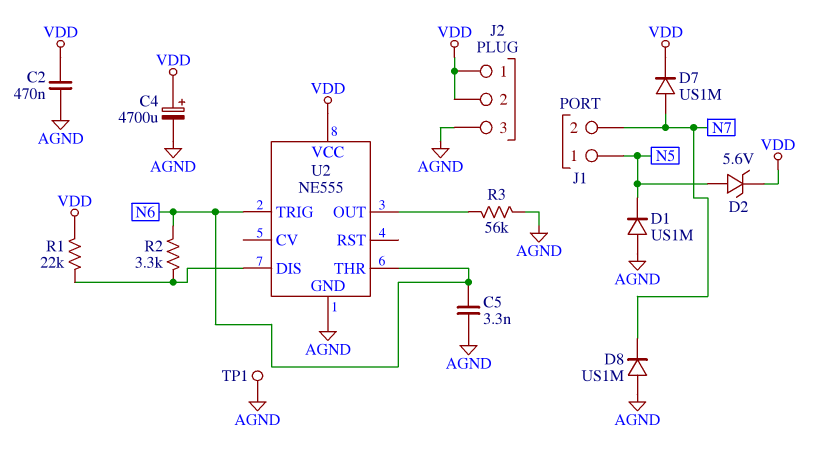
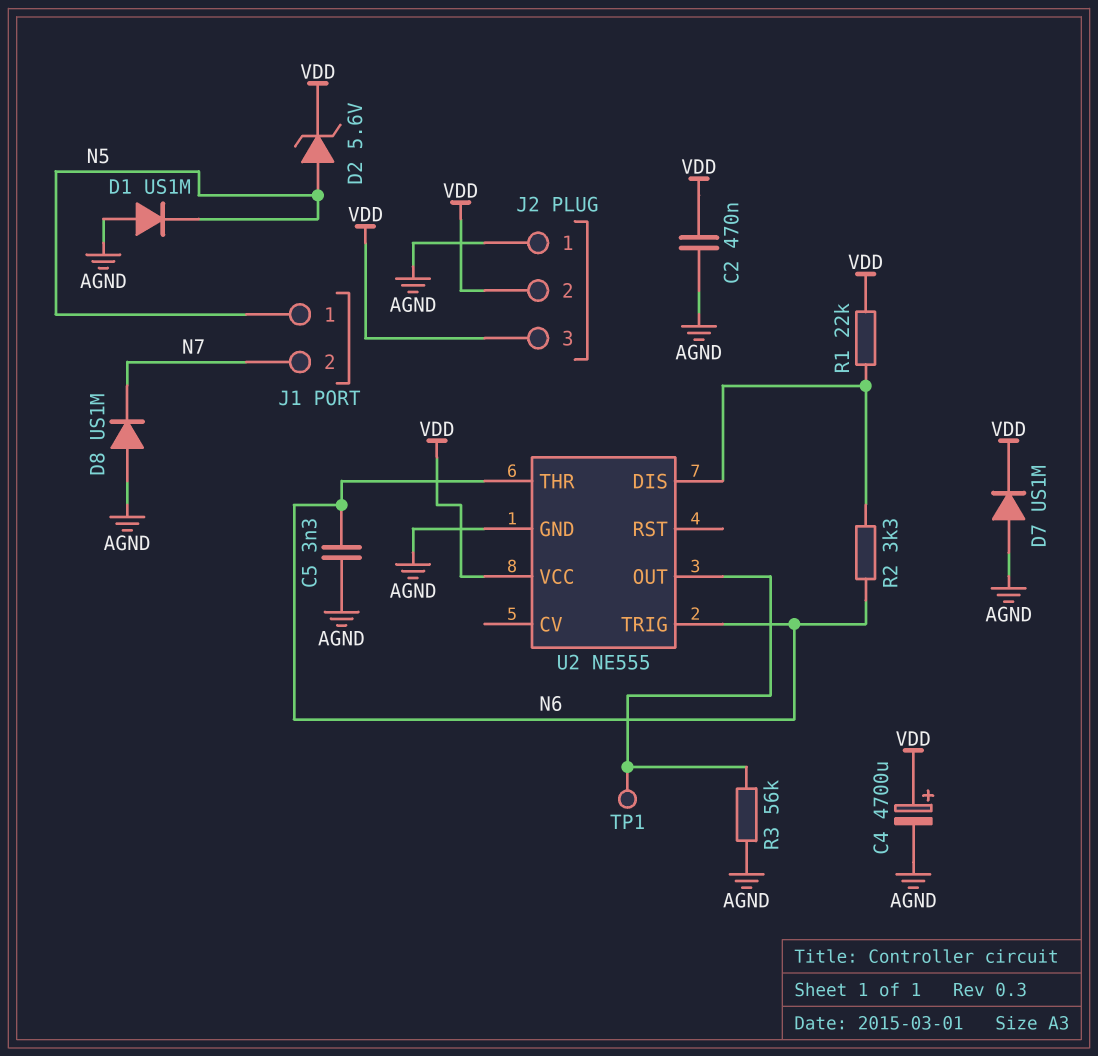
D7: diode US1M (A N7, K VDD) -> diode US1M (A AGND, K VDD)
J2 pin 1: VDD -> AGND
J2 pin 3: AGND -> VDD
TP1: test point (AGND) -> test point (U2/OUT)

